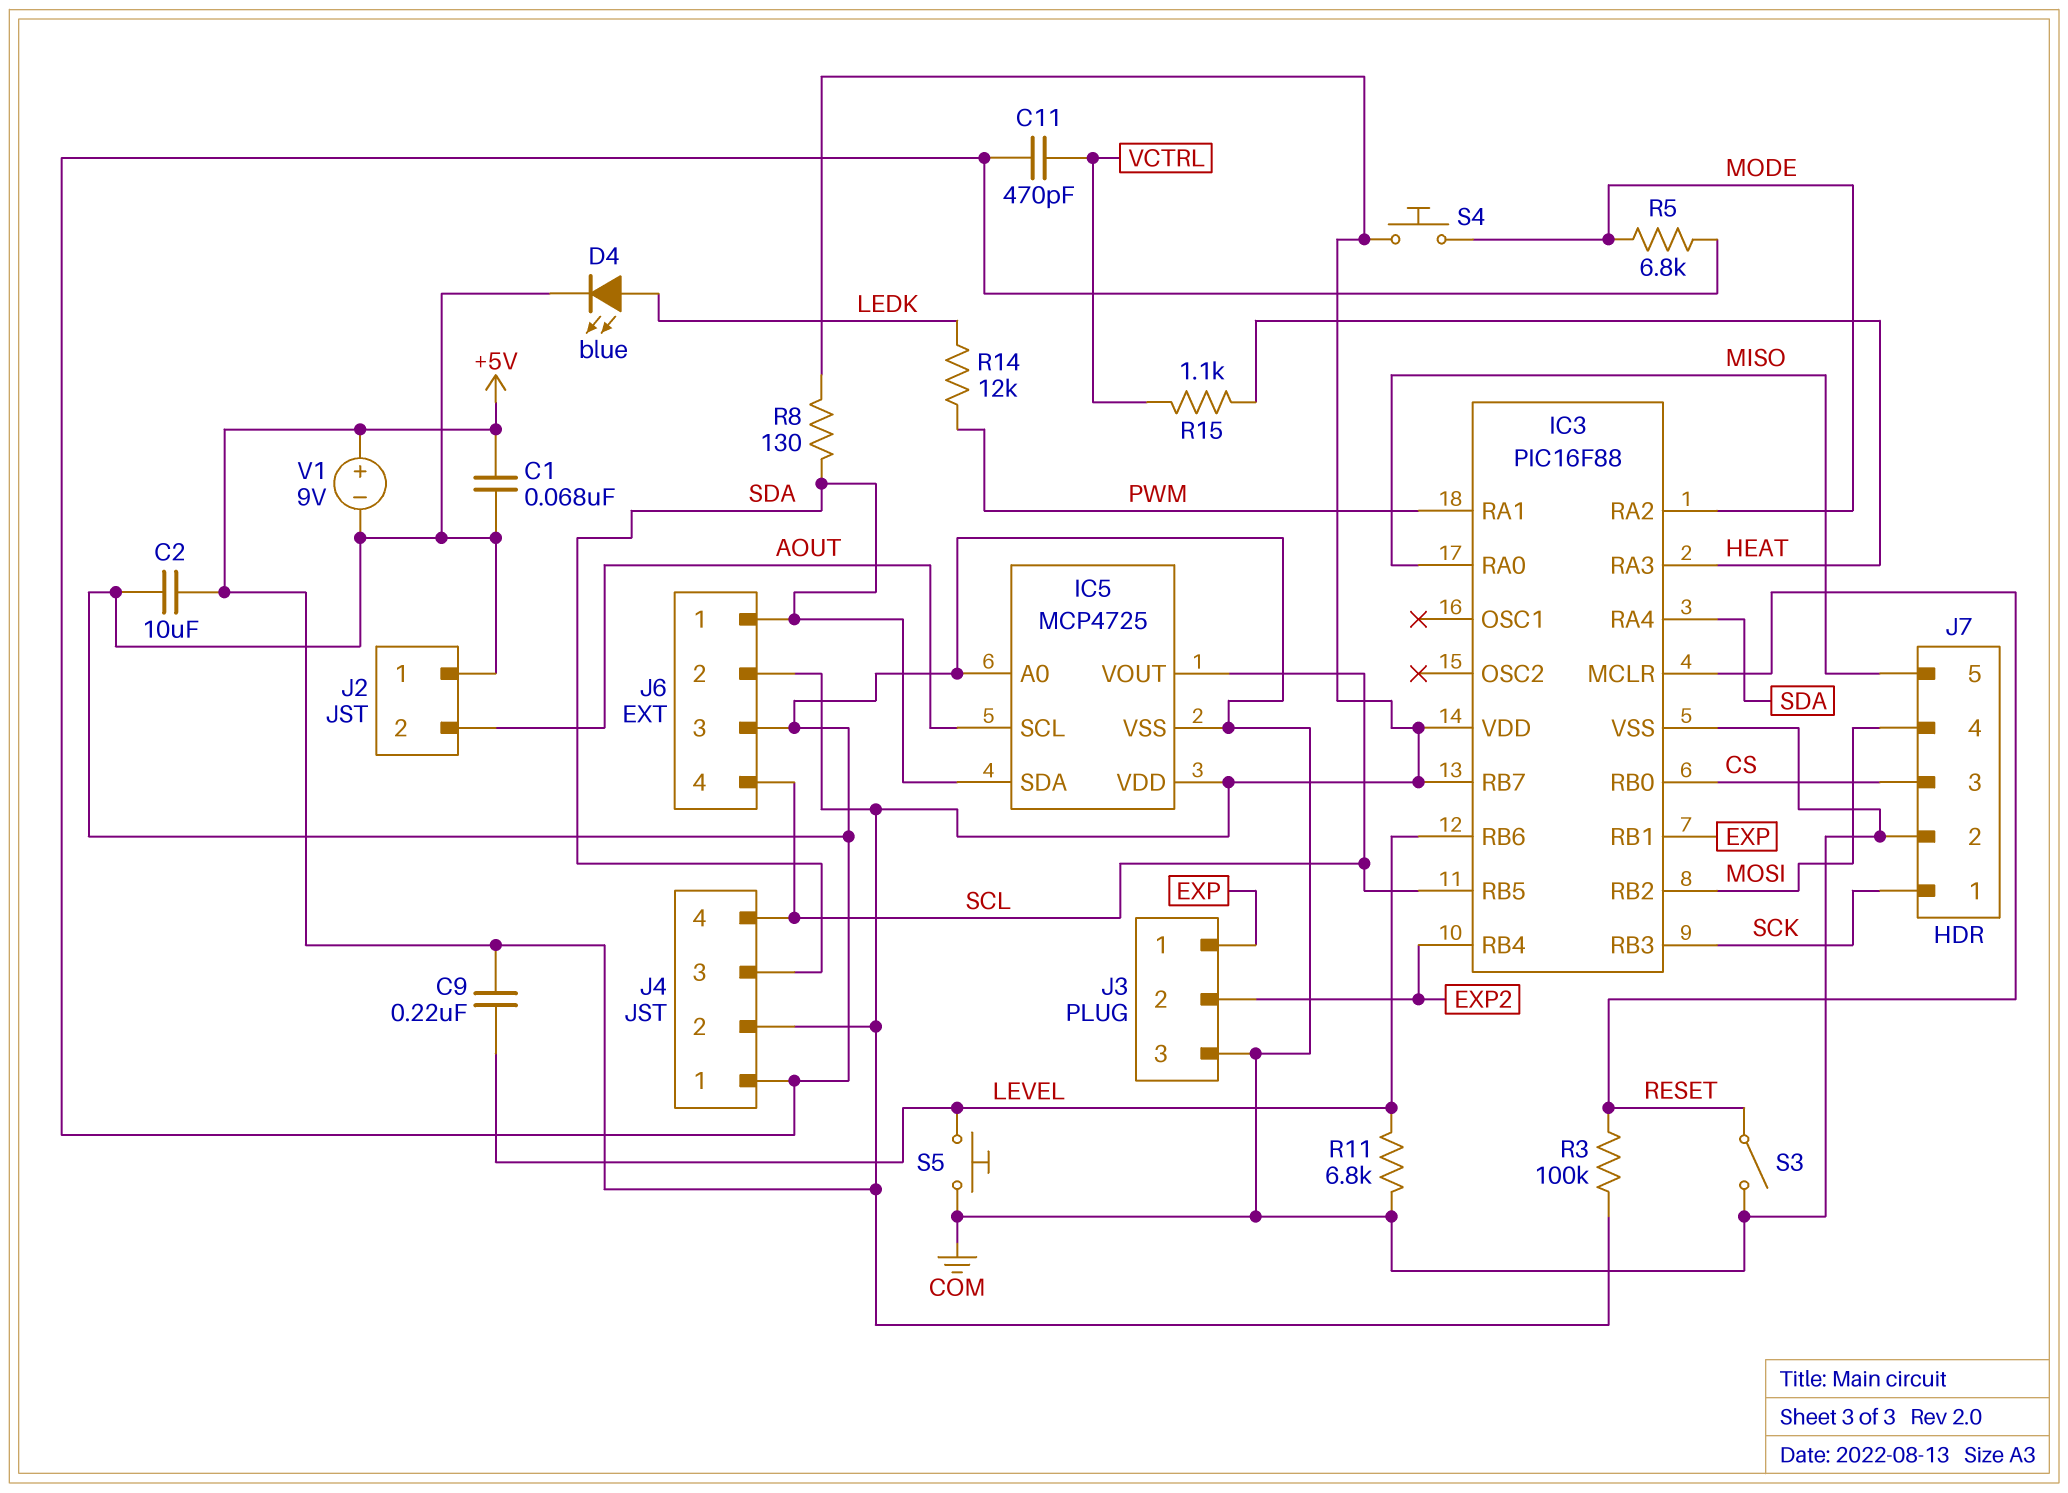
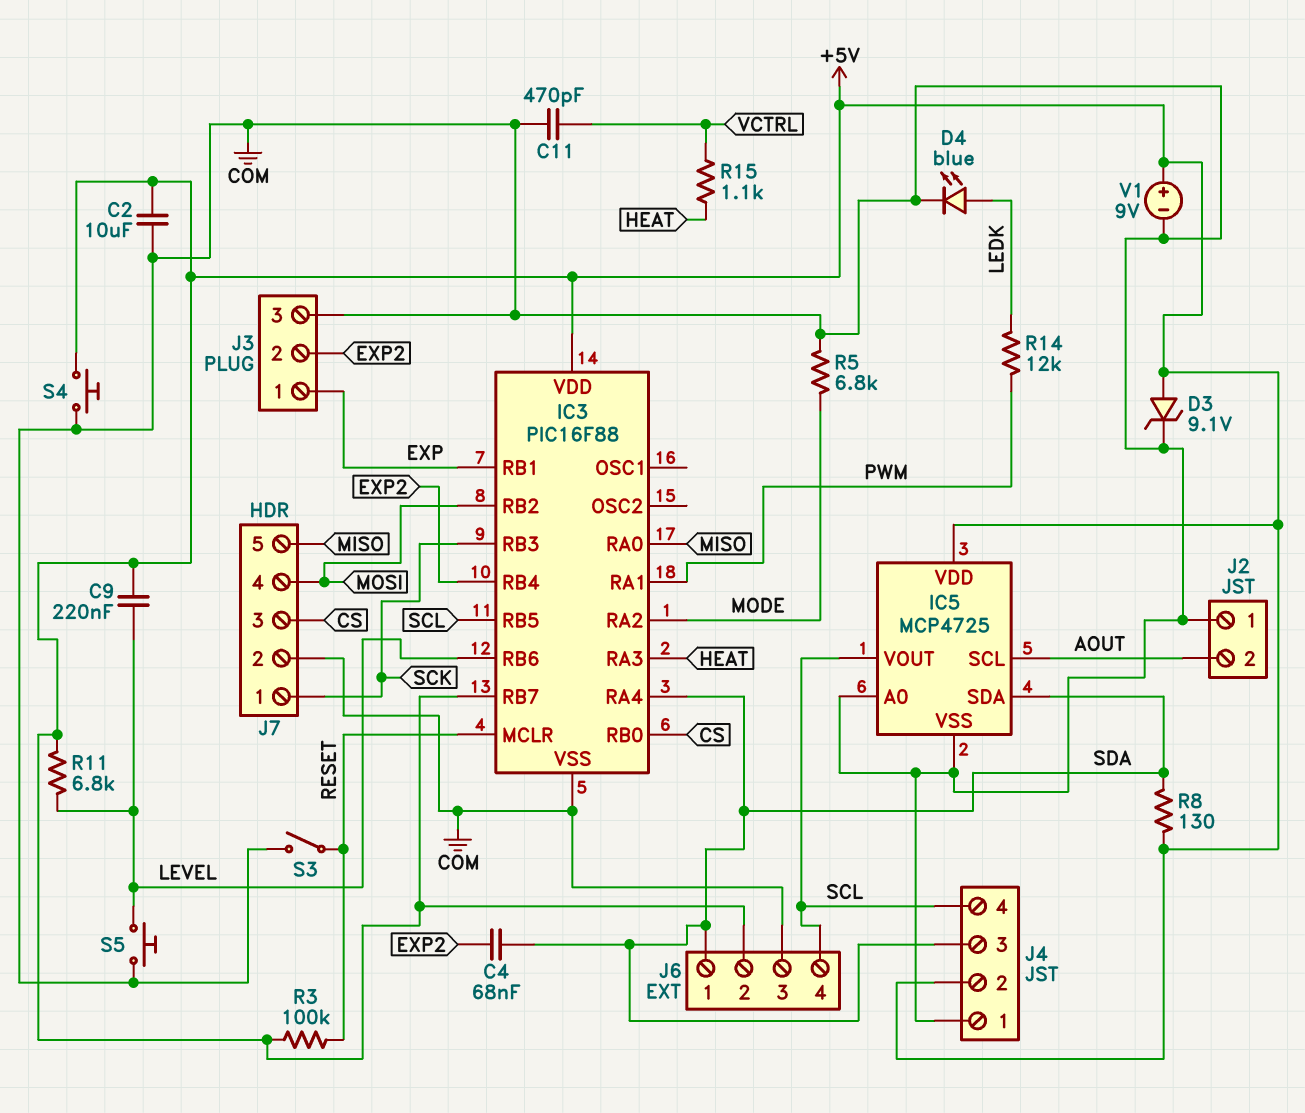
C1: 68nF (+5V, COM) -> none
C4: none -> 68nF (EXP2, SDA)
D3: none -> zener 9.1V (A +5V, K COM)
R11: 6.8k (COM, LEVEL) -> 6.8k (+5V, LEVEL)
S4: button (+5V, MODE) -> button (+5V, COM)

